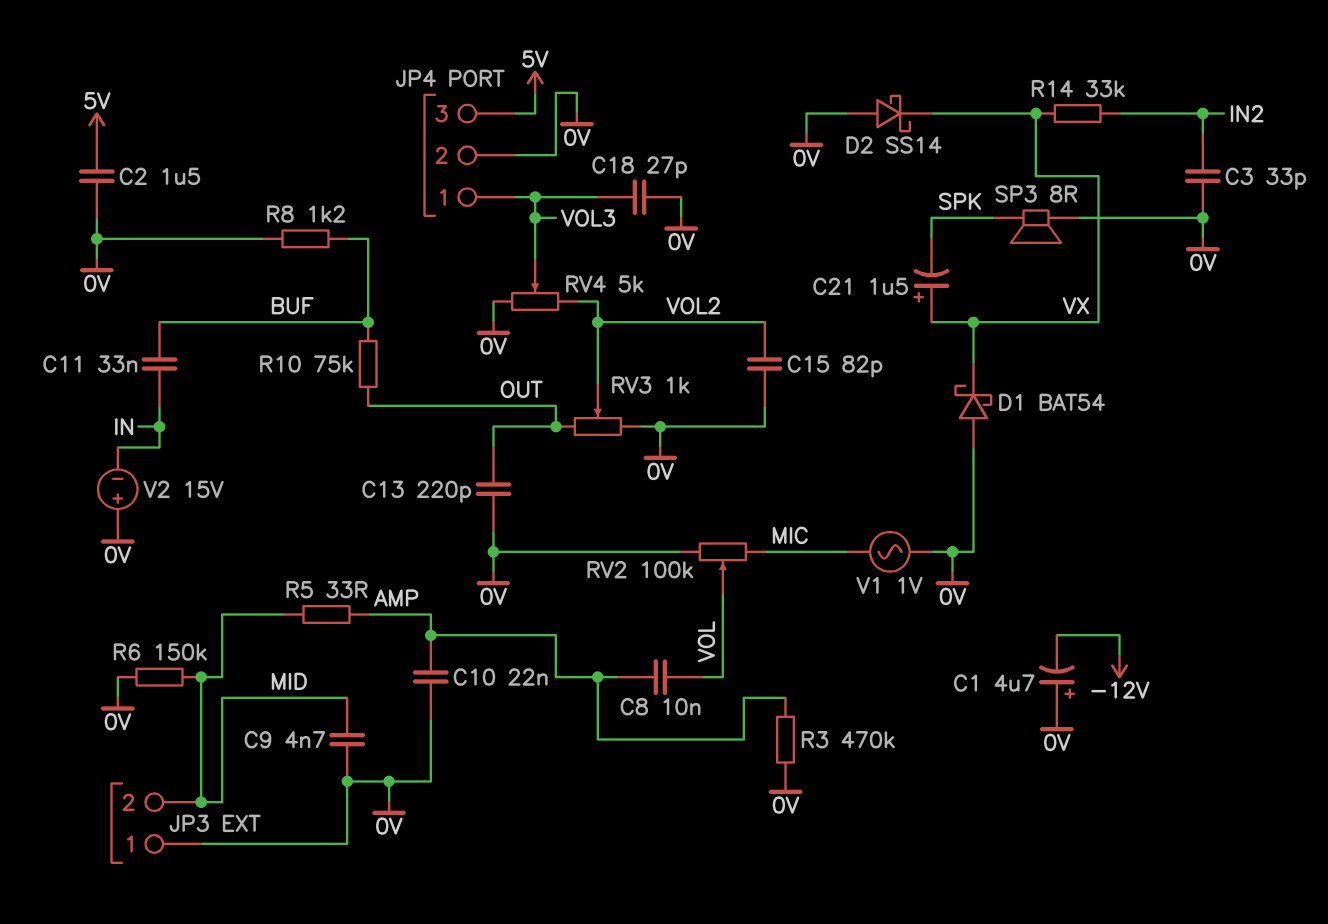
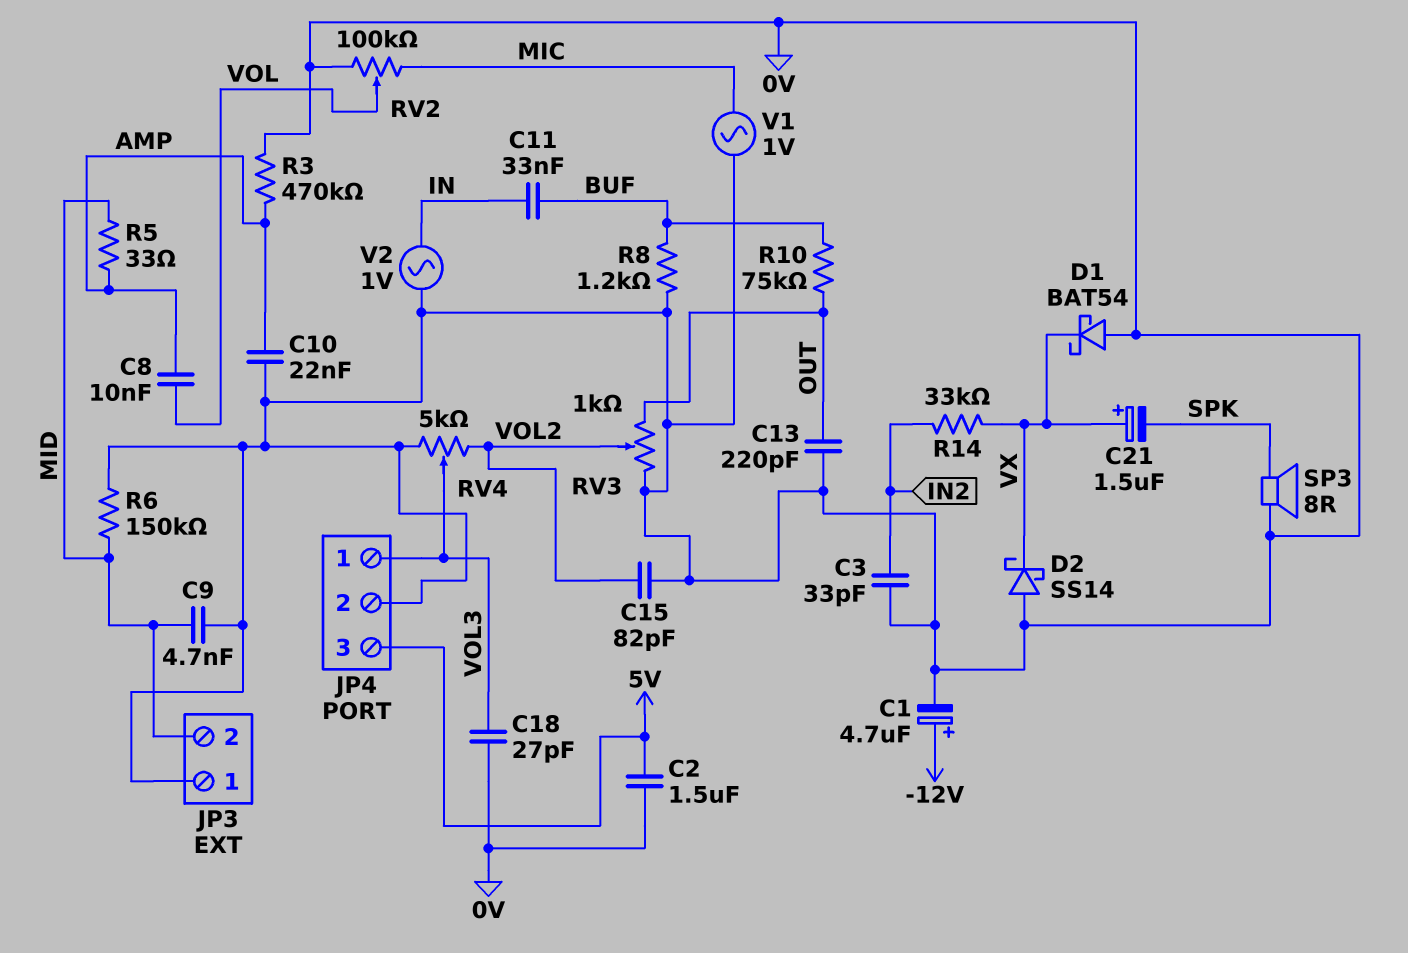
C1: 4.7uF (plus 0V, minus -12V) -> 4.7uF (plus -12V, minus 0V)
V2: 15V (plus 0V, minus IN) -> AC 1V (0V, IN)

